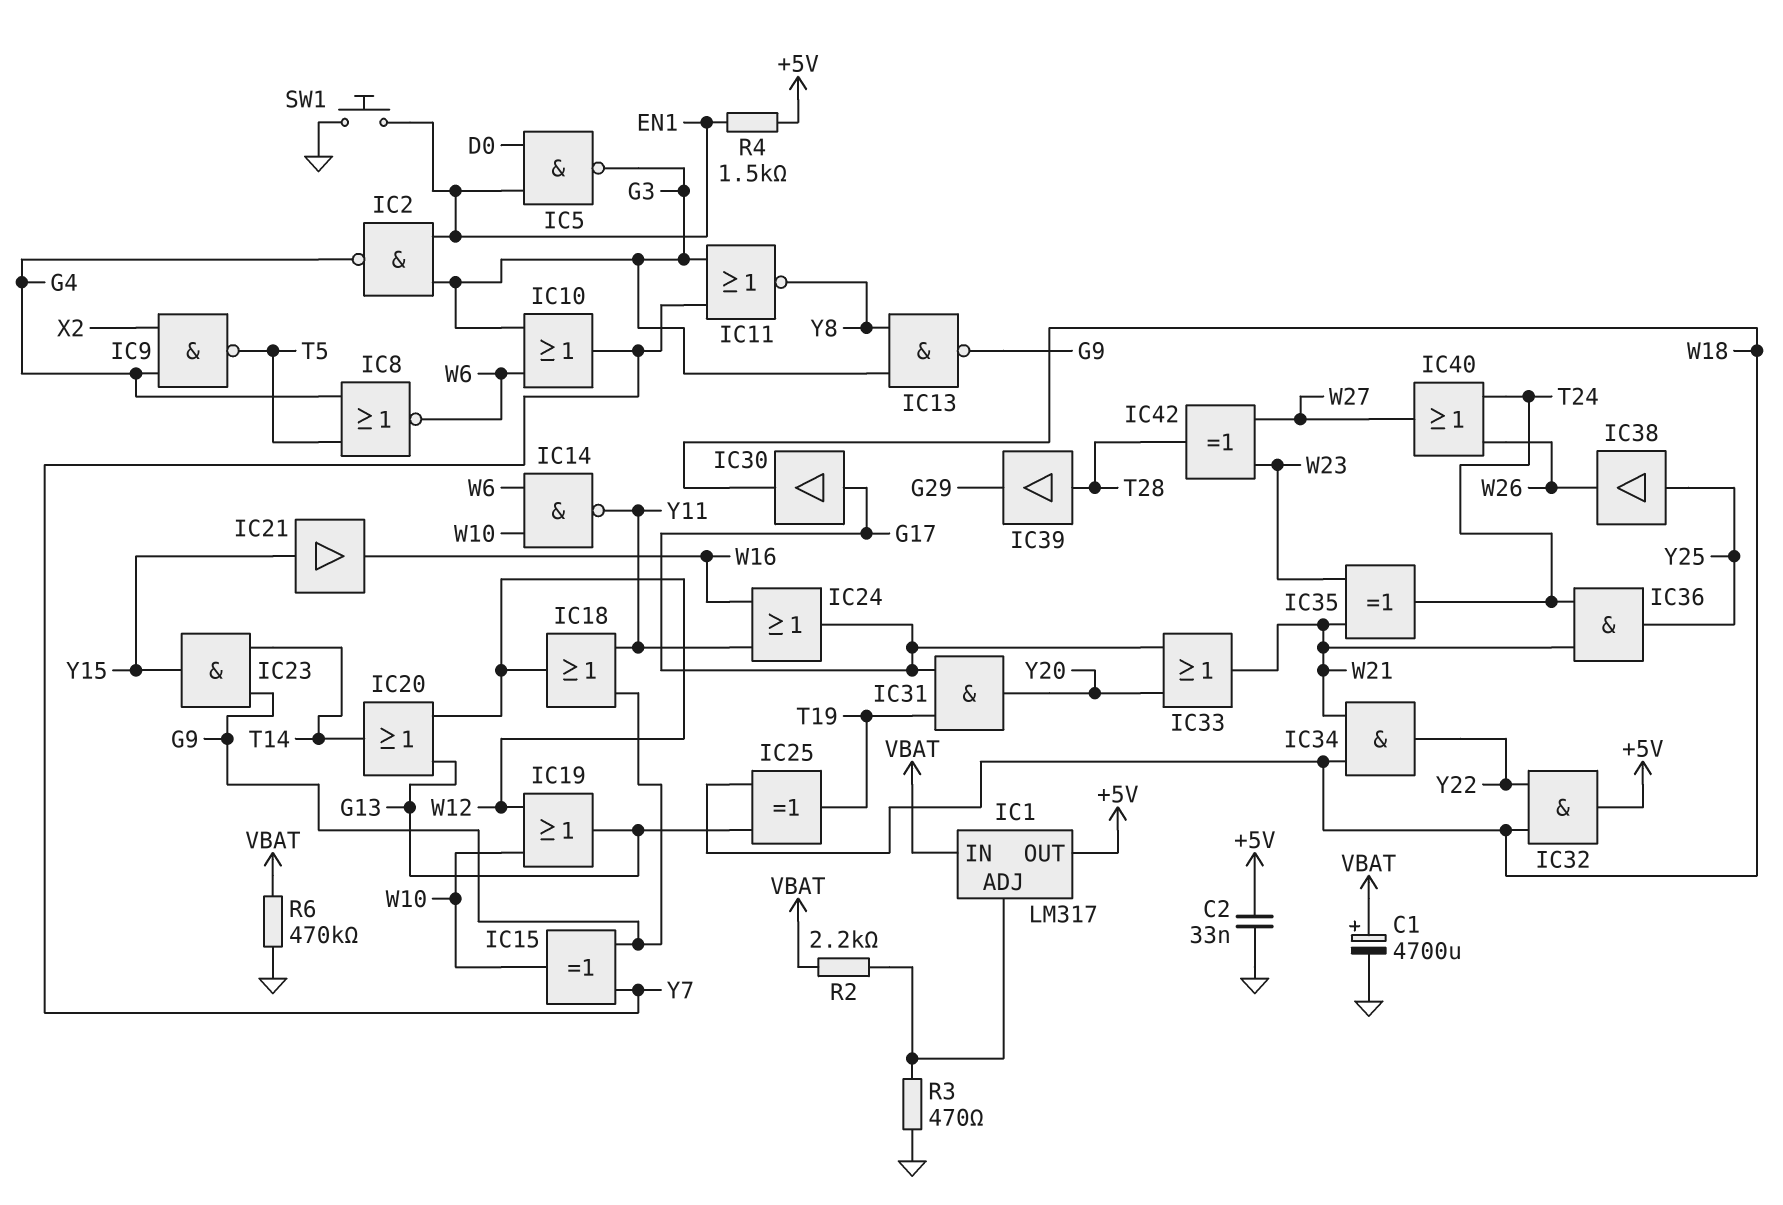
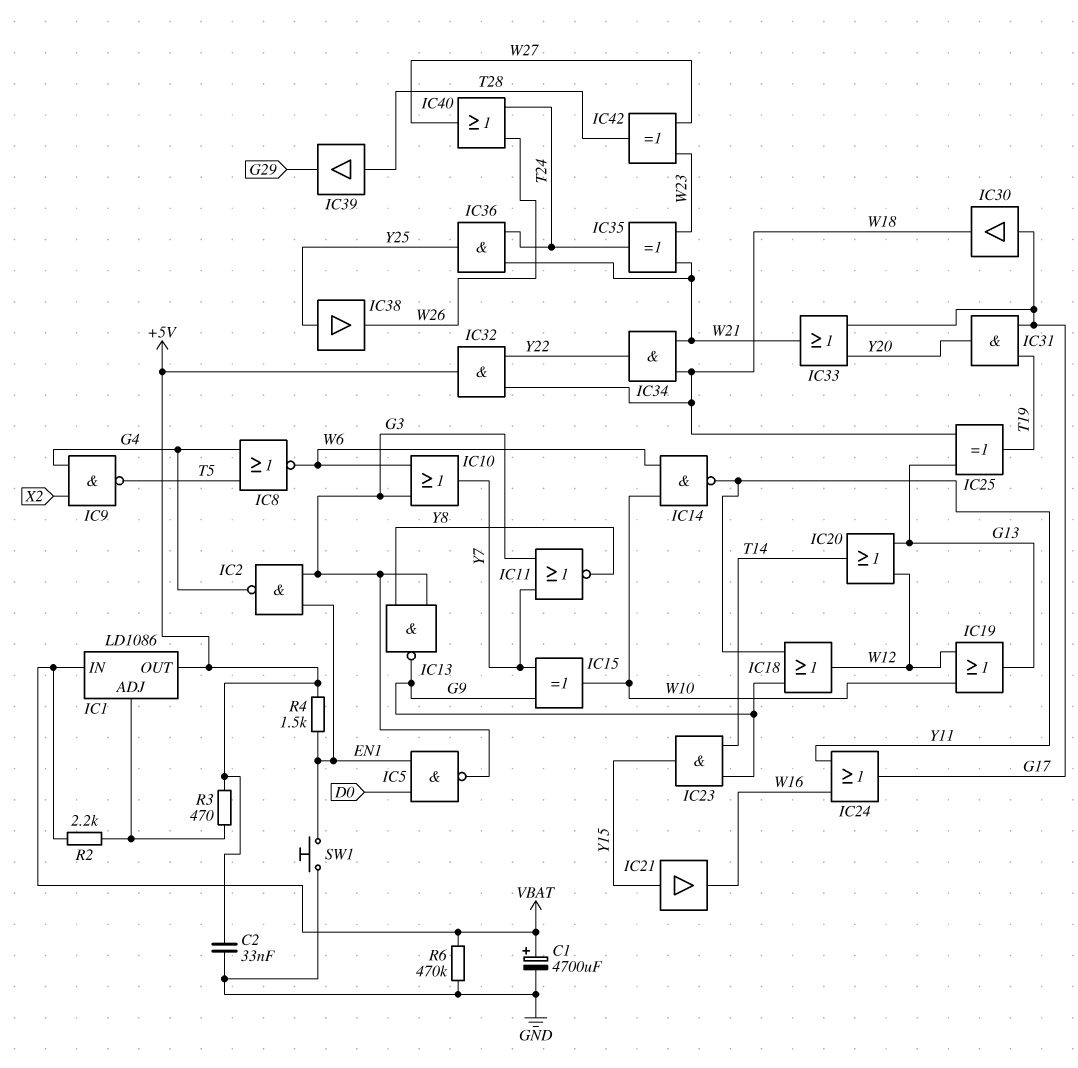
IC1: LM317 -> LD1086
R3: 470 (GND, IC1/ADJ) -> 470 (+5V, IC1/ADJ)

